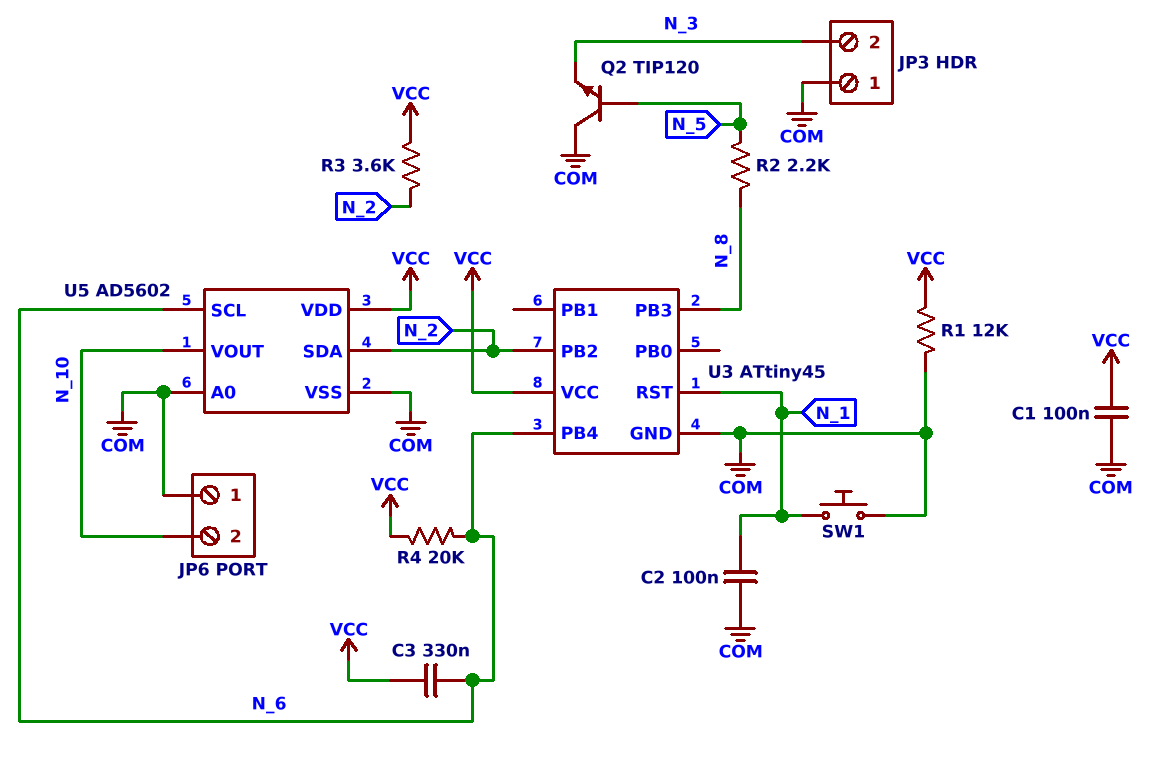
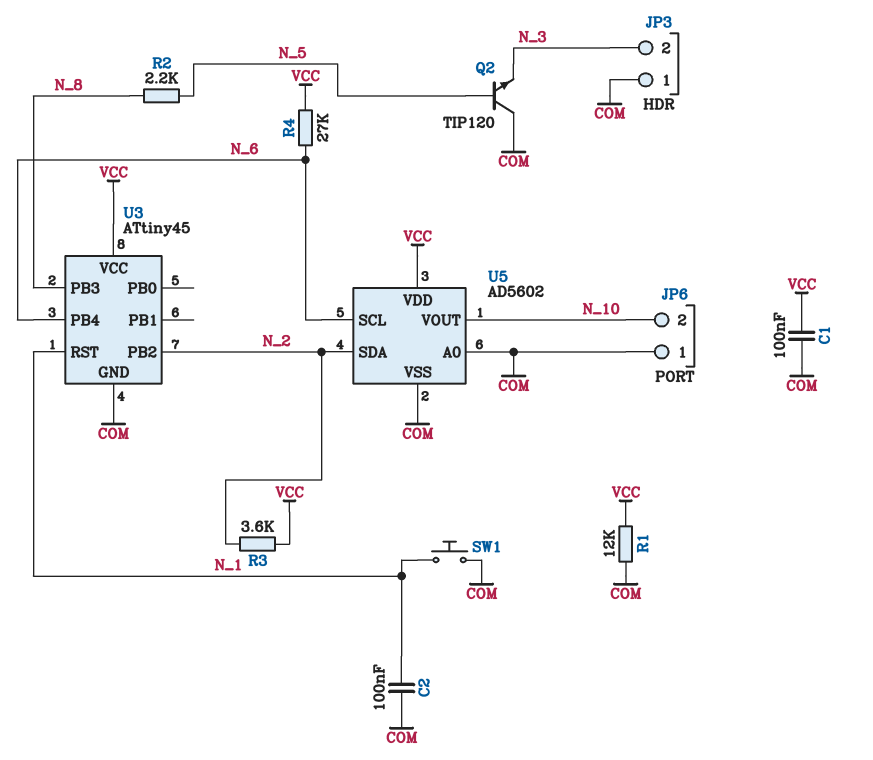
C3: 330nF (N_6, VCC) -> none
R4: 20k (N_6, VCC) -> 27k (N_6, VCC)

